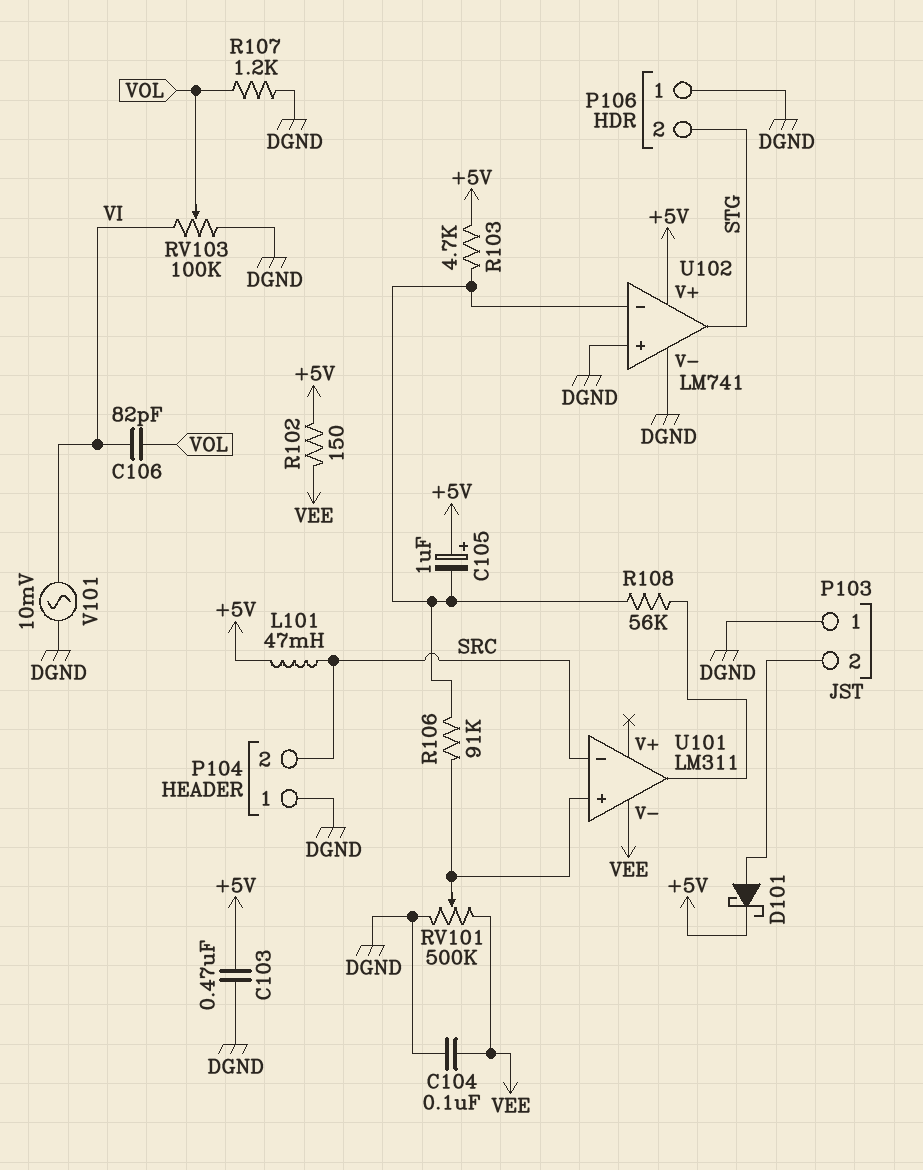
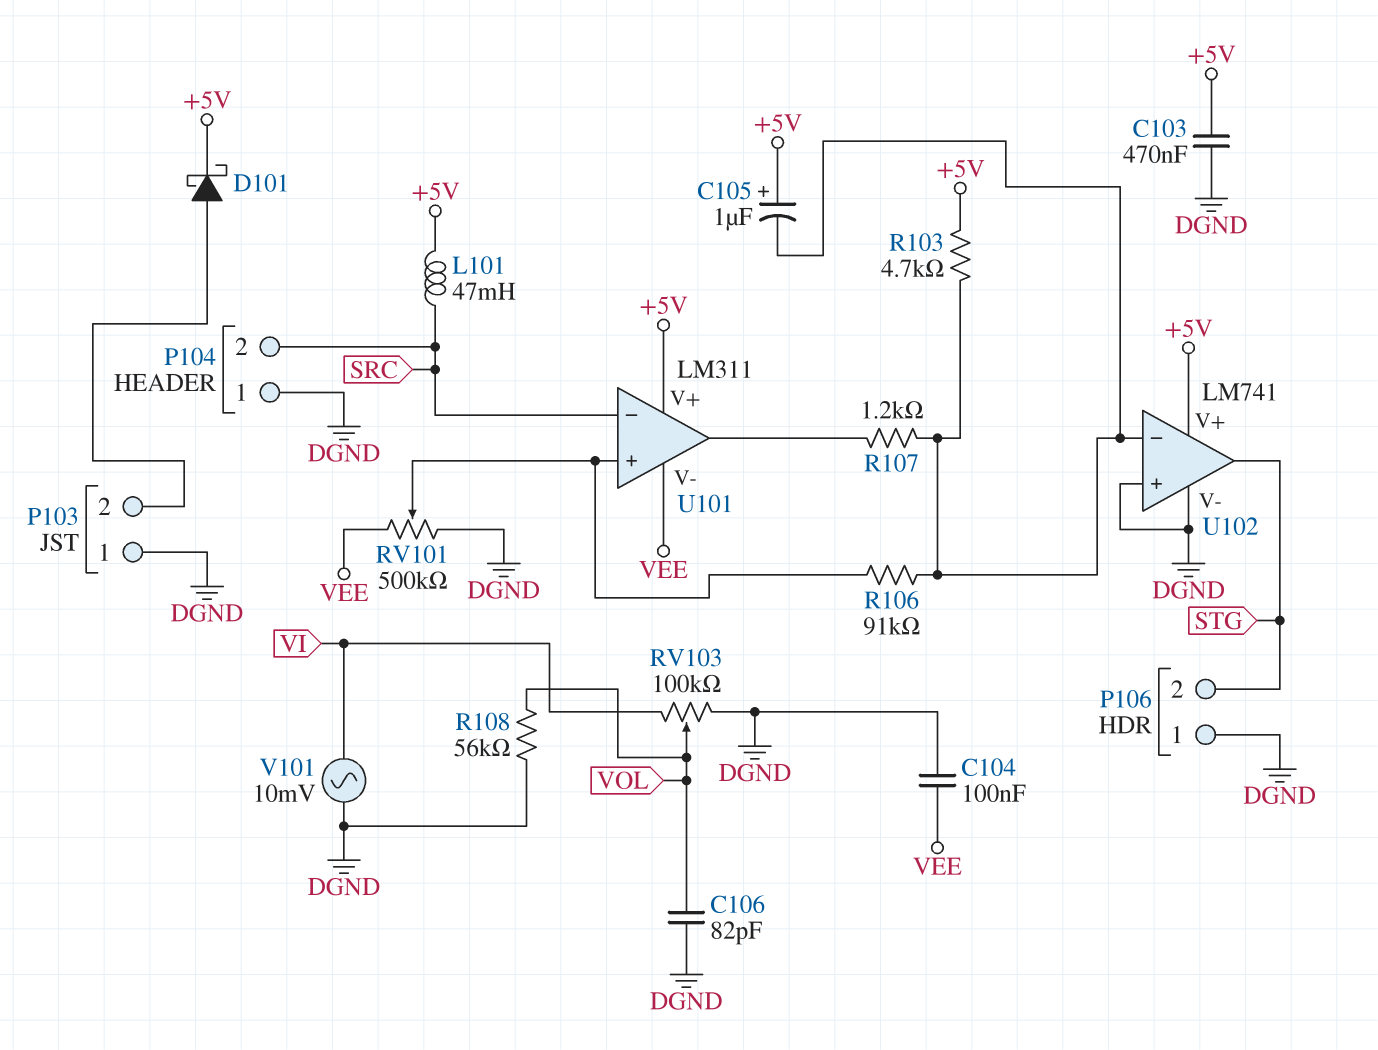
C106: 82pF (VI, VOL) -> 82pF (DGND, VOL)
R102: 150 (+5V, VEE) -> none
R107: 1.2k (DGND, VOL) -> 1.2k (U101/out, U102/in-)
R108: 56k (U101/out, U102/in-) -> 56k (DGND, VOL)
U101 pin V+: none -> +5V

